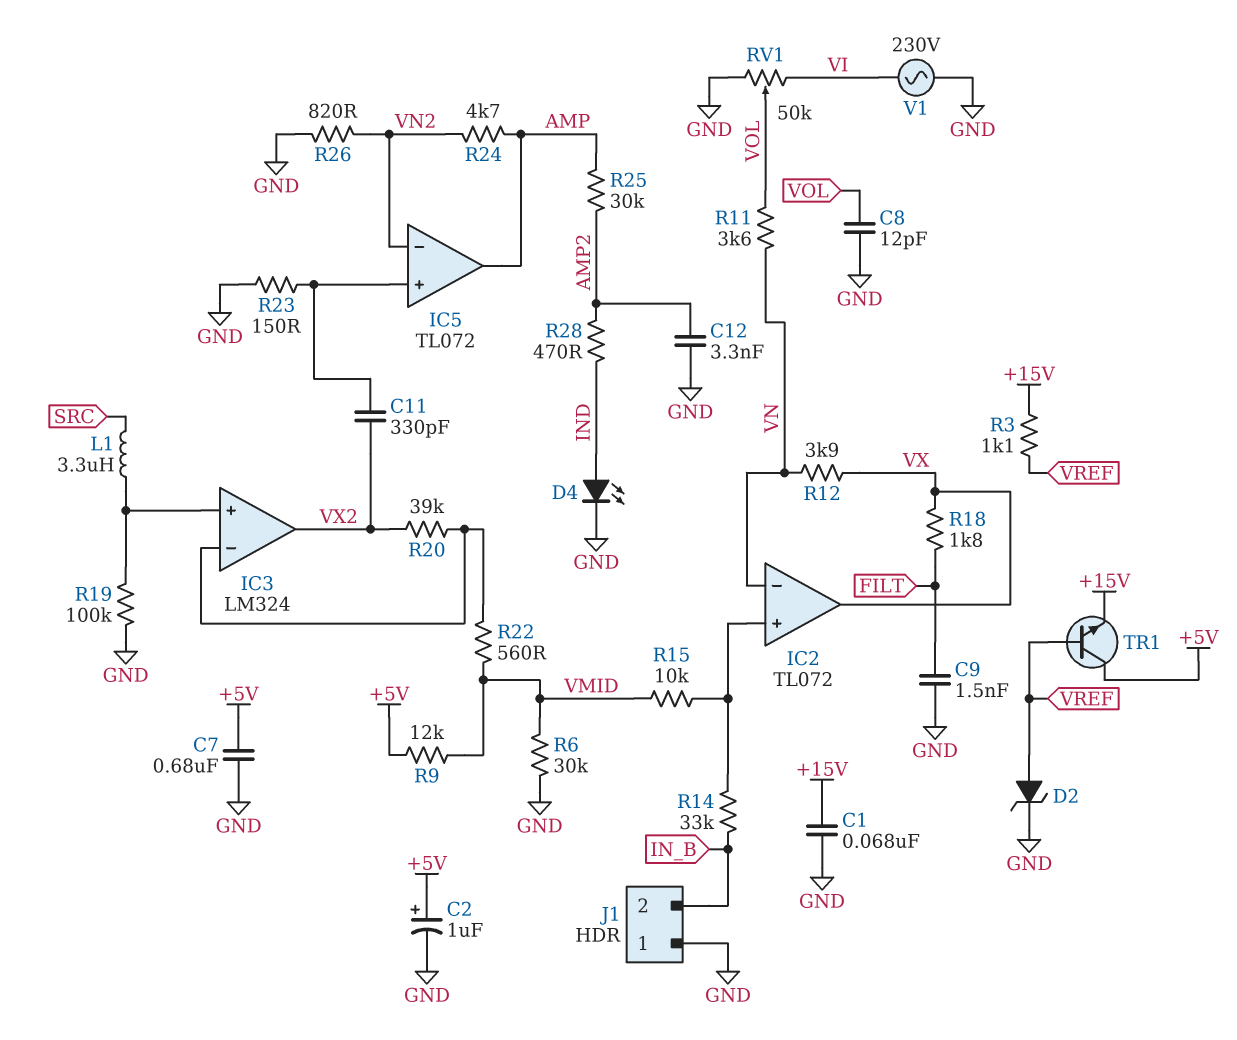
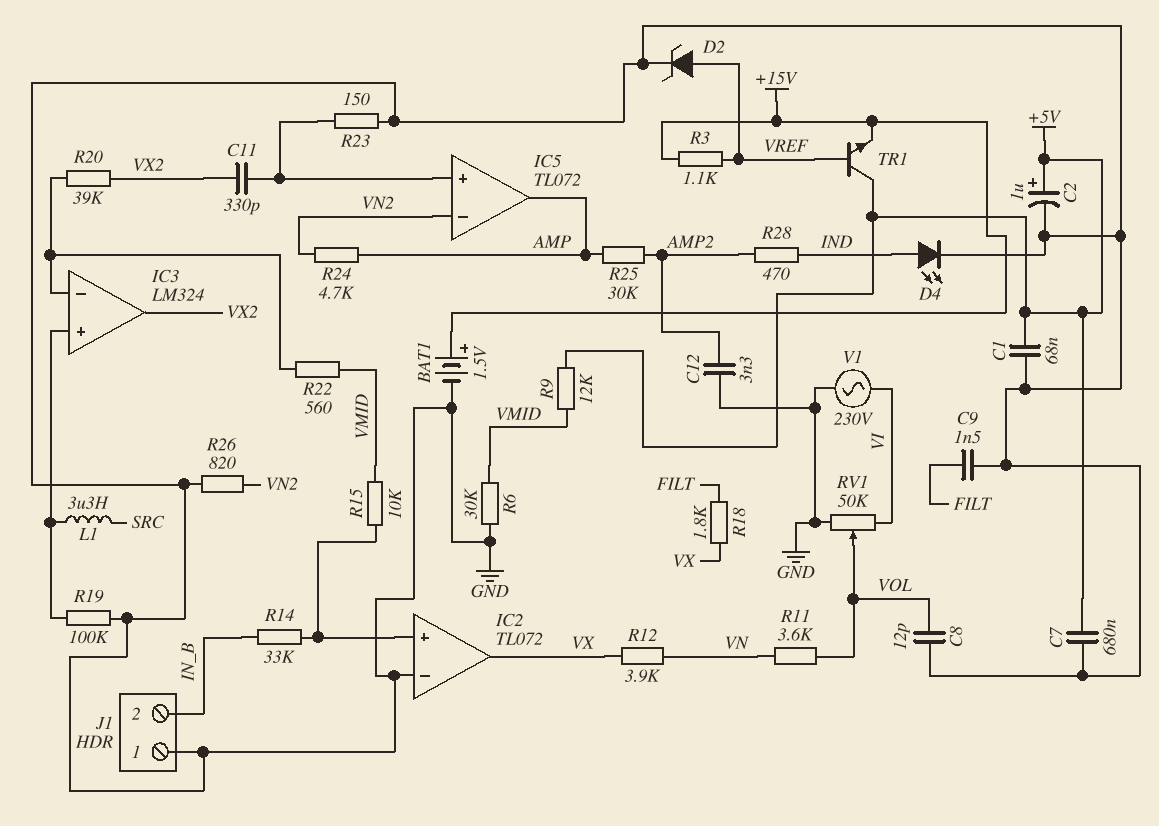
BAT1: none -> 1.5V (plus +15V, minus GND)
C1: 68nF (+15V, GND) -> 68nF (+5V, GND)
IC2 pin in-: VN -> GND

